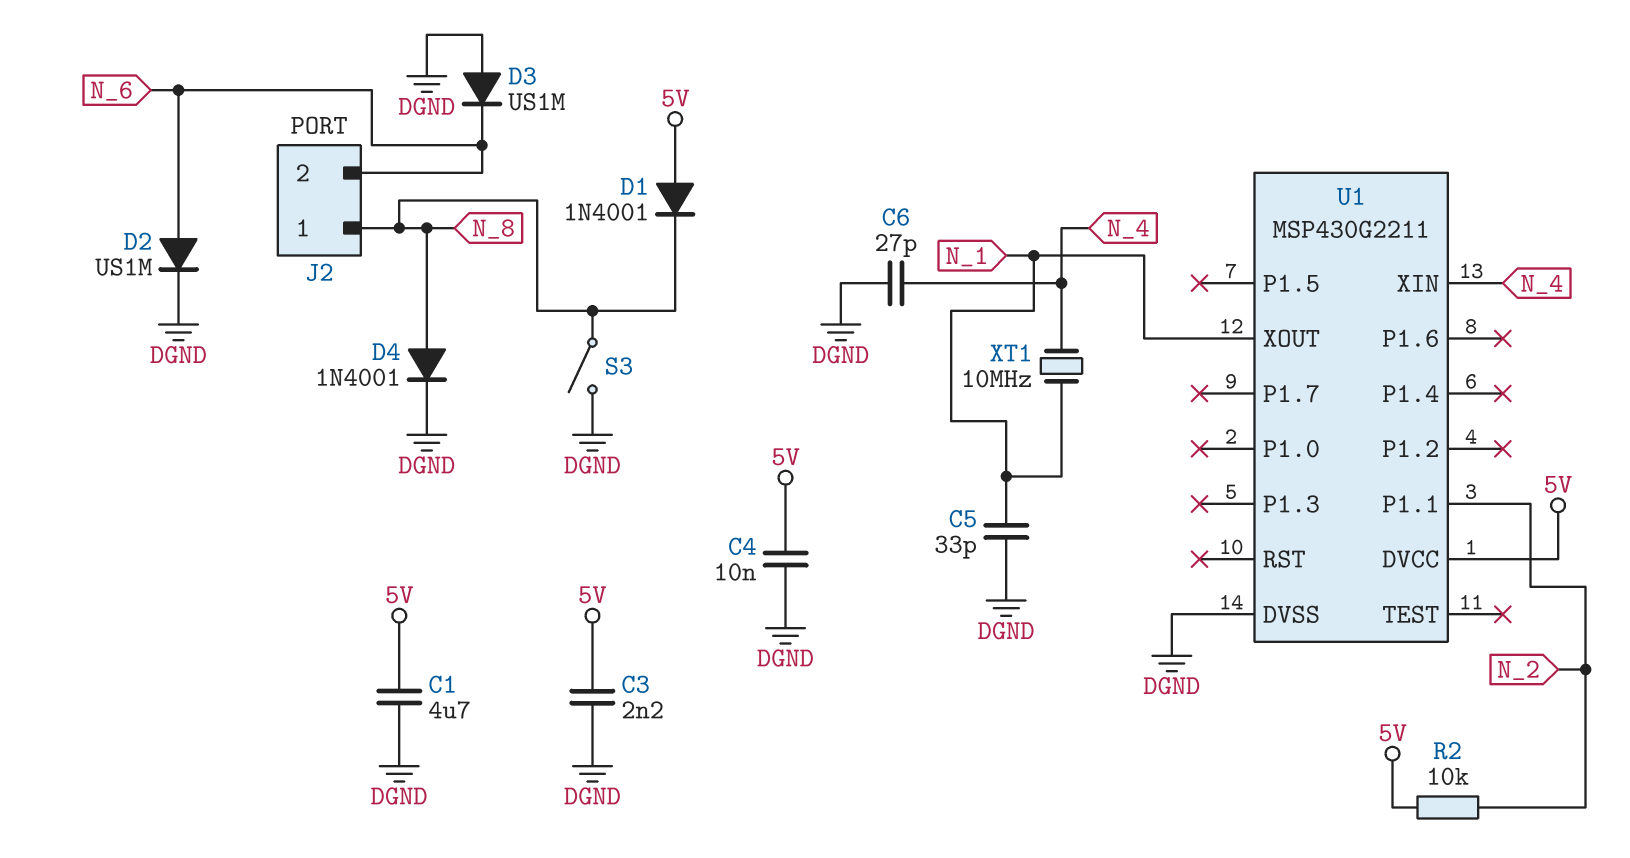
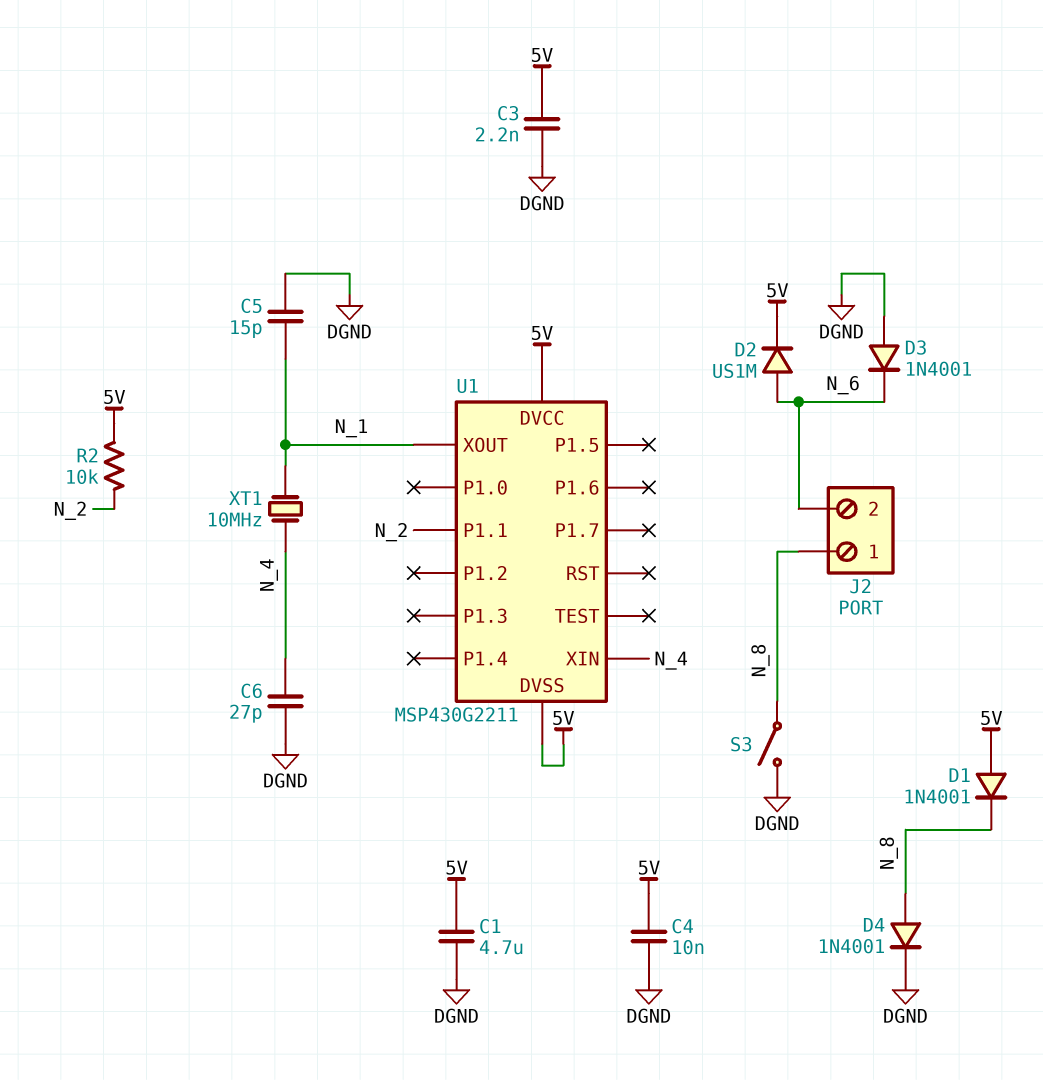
C5: 33pF (DGND, N_1) -> 15pF (DGND, N_1)
D2: diode US1M (A N_6, K DGND) -> diode US1M (A N_6, K 5V)
D3: diode US1M (A DGND, K N_6) -> diode 1N4001 (A DGND, K N_6)
U1 pin DVSS: DGND -> 5V

